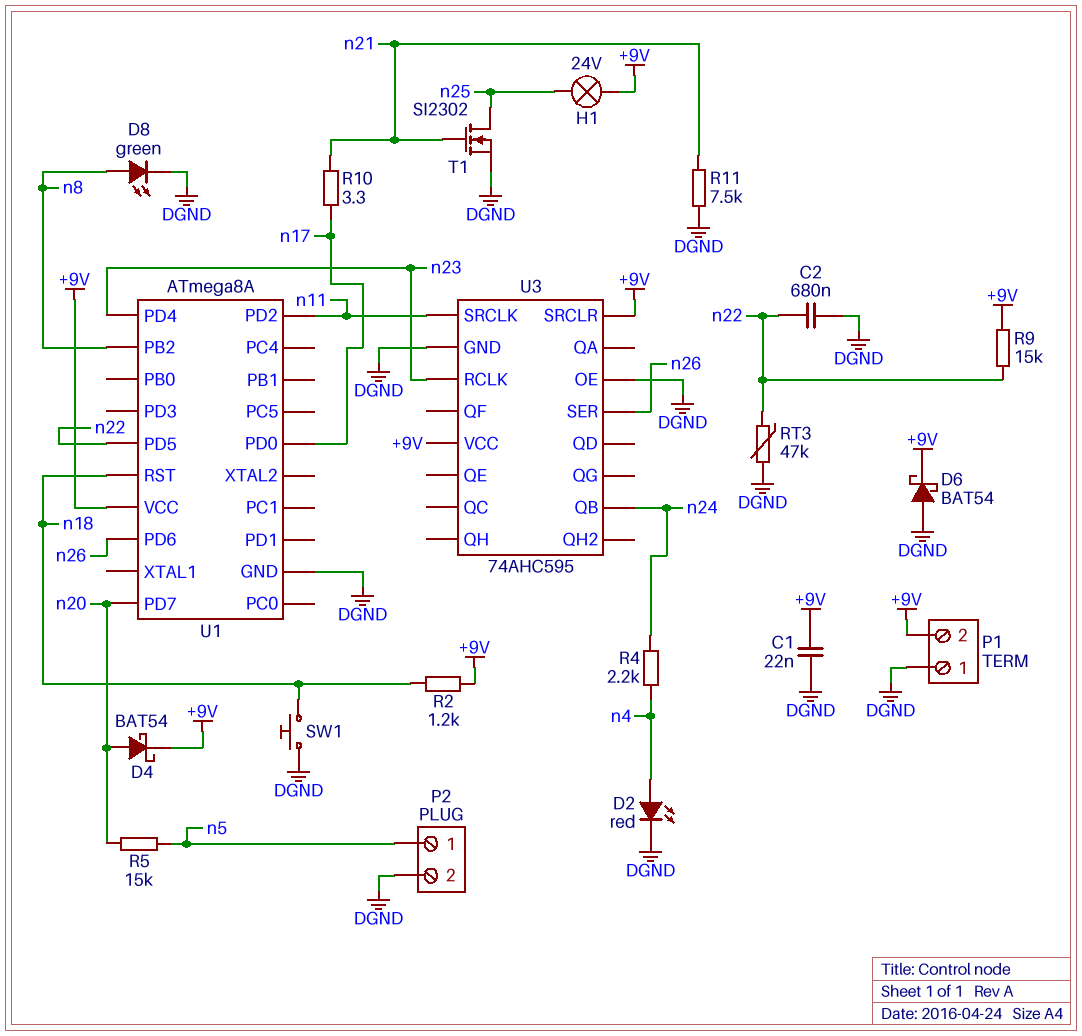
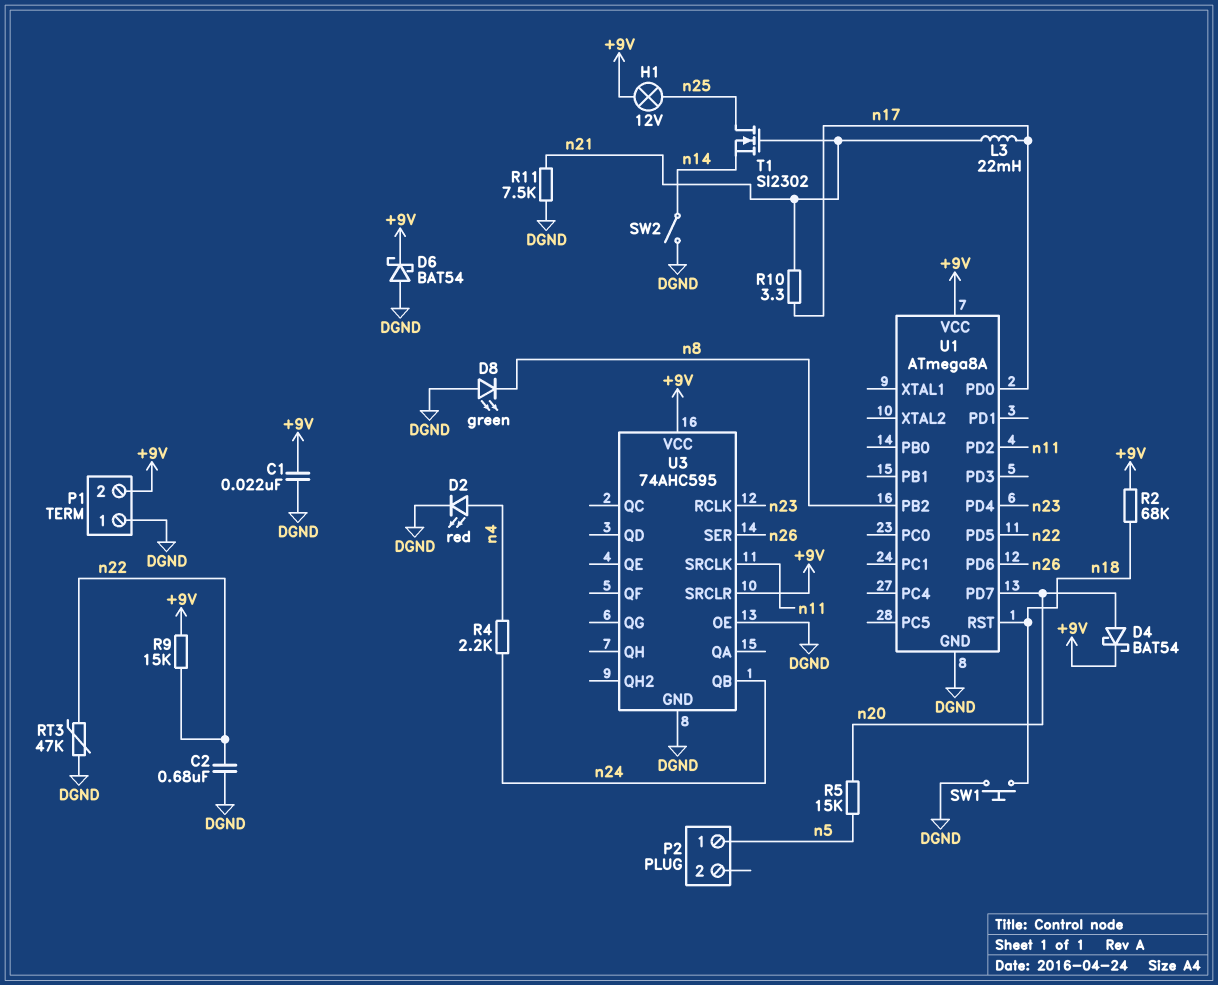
D8: LED green (A n8, K DGND) -> LED green (A DGND, K n8)
H1: lamp 24V (+9V, n25) -> lamp 12V (+9V, n25)
L3: none -> 22mH (n17, n21)
P2 pin 2: DGND -> none
R2: 1.2k (+9V, n18) -> 68k (+9V, n18)
SW2: none -> switch (DGND, n14)
T1: NMOS SI2302 (G n21, D n25, S DGND) -> NMOS SI2302 (G n21, D n25, S n14)

